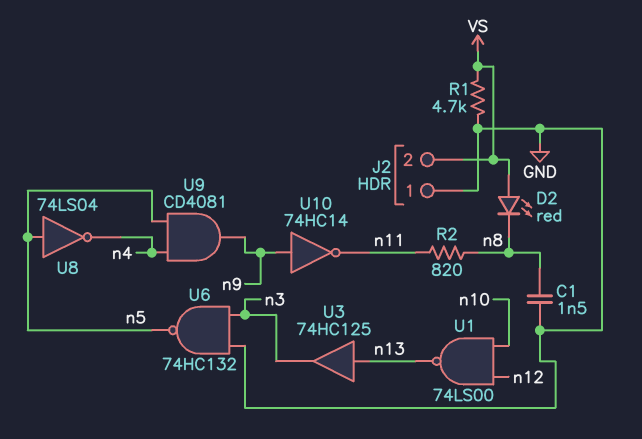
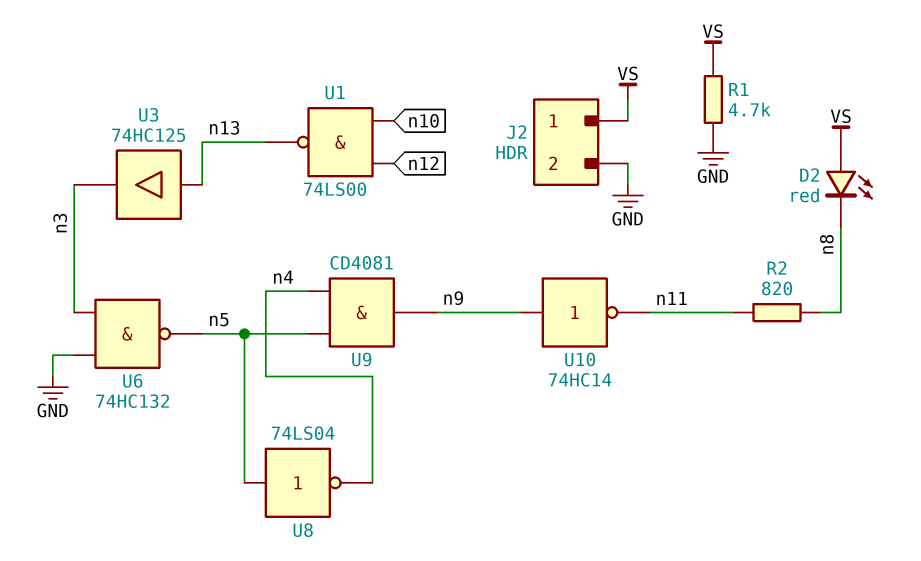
C1: 1.5nF (GND, n8) -> none
J2 pin 1: GND -> VS
J2 pin 2: VS -> GND

